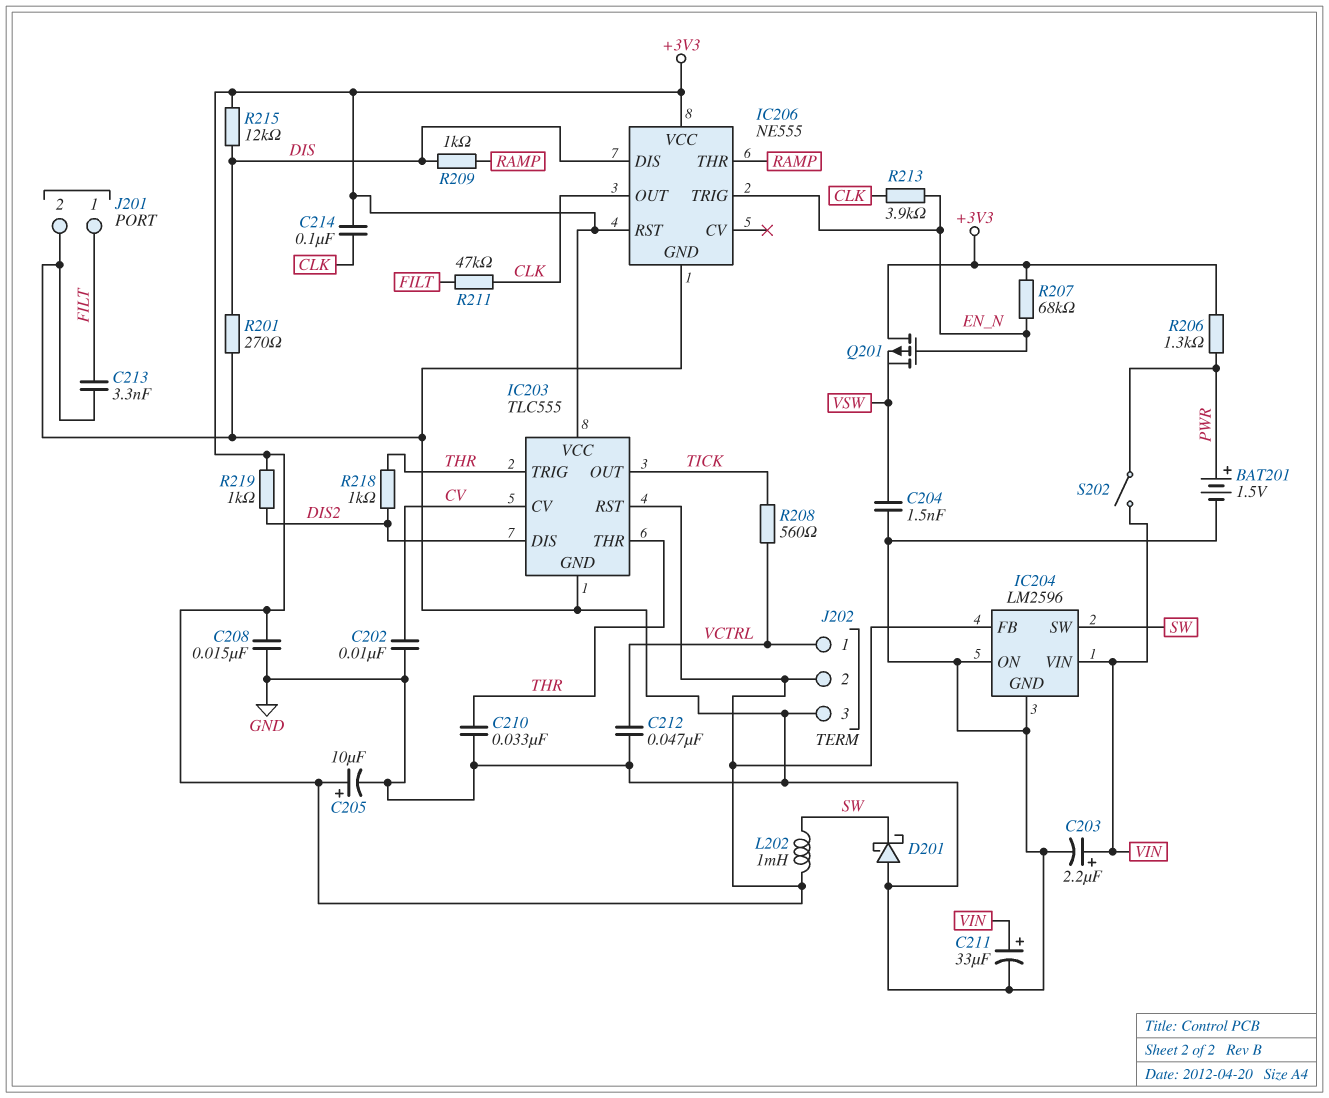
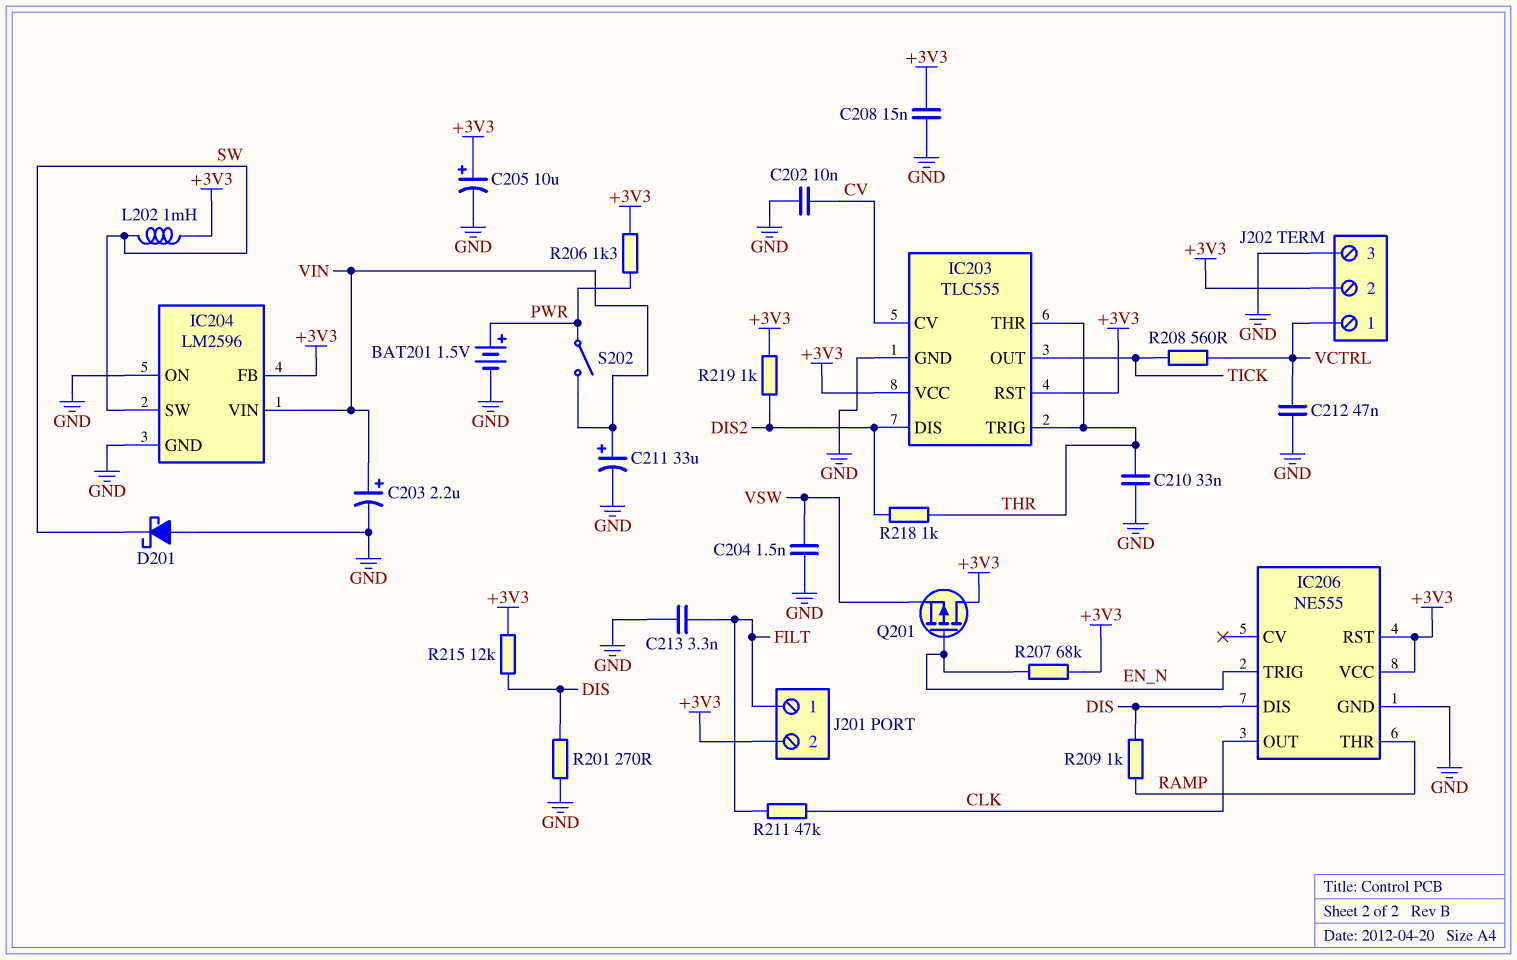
C214: 100nF (+3V3, CLK) -> none
J201 pin 2: GND -> +3V3
R213: 3.9k (CLK, EN_N) -> none

